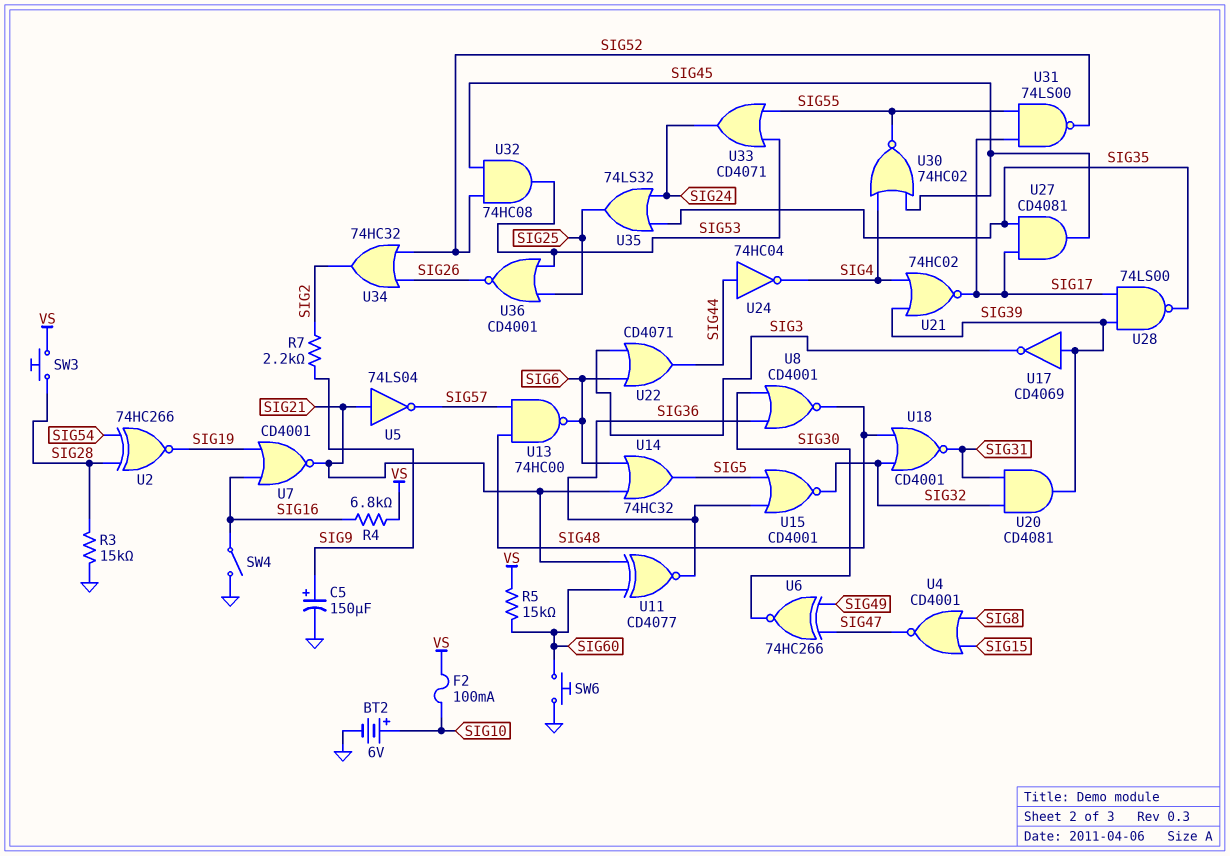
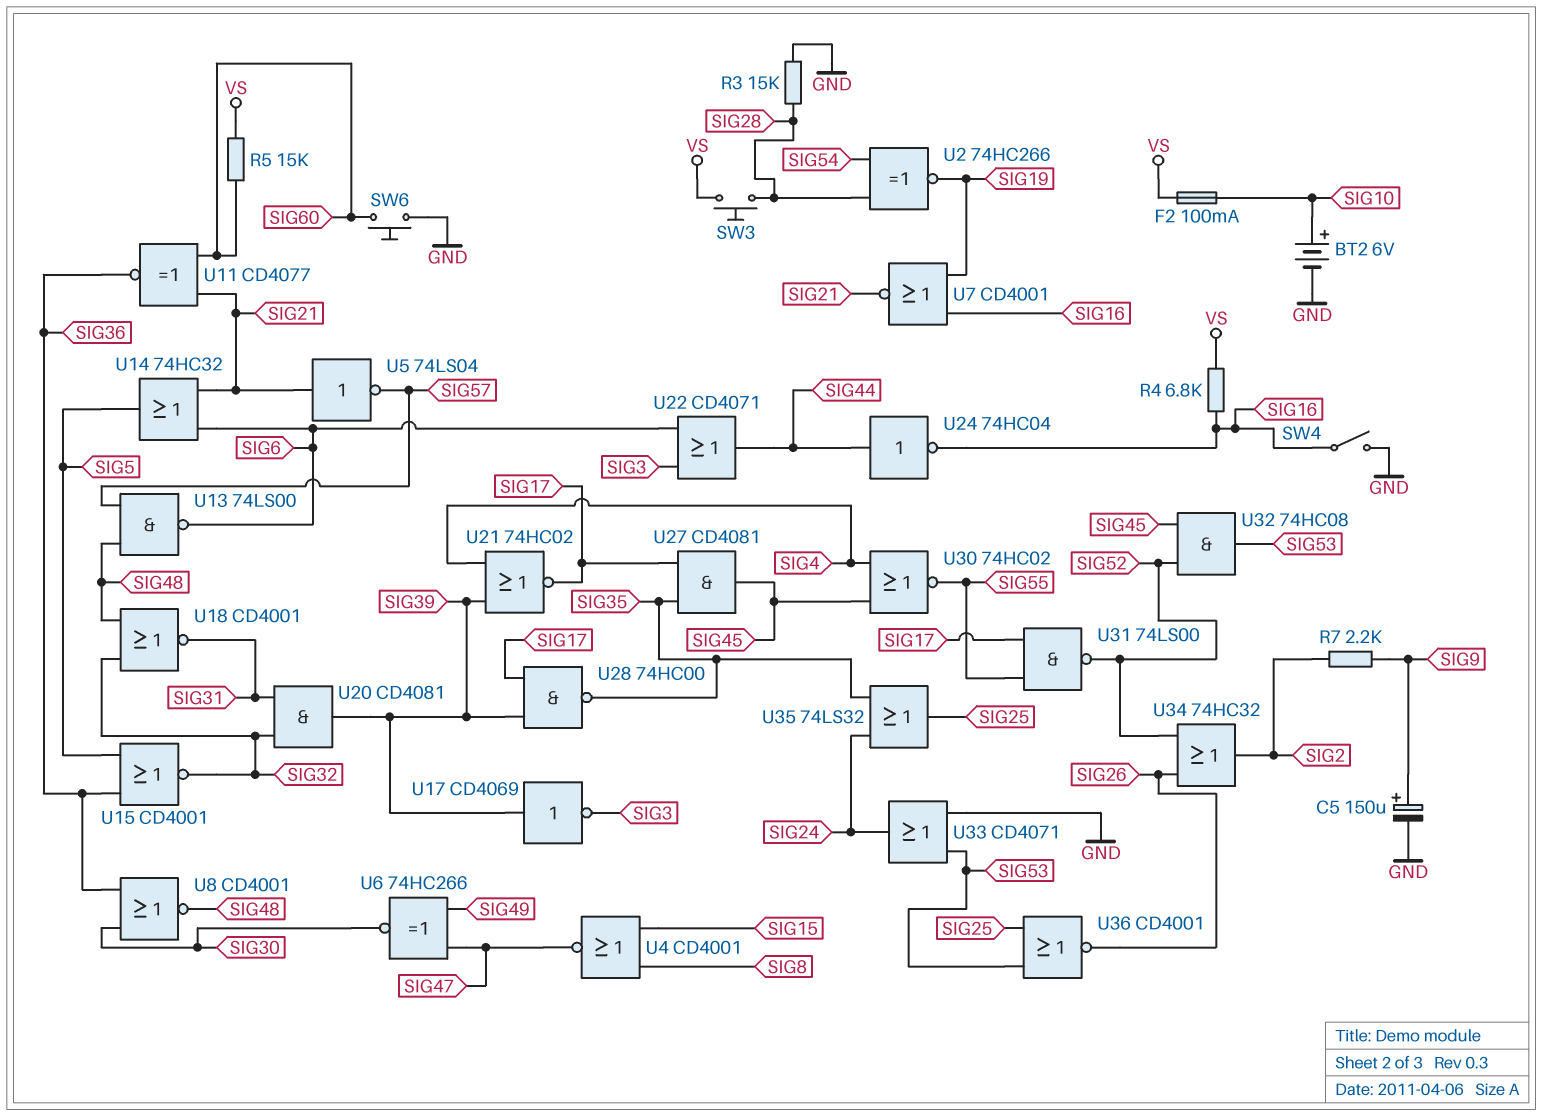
U13: NAND 74HC00 (in SIG48, in SIG57, out SIG6) -> NAND 74LS00 (in SIG48, in SIG57, out SIG6)
U24: NOT 74HC04 (in SIG44, out SIG4) -> NOT 74HC04 (in SIG44, out SIG16)
U28: NAND 74LS00 (in SIG17, in SIG39, out SIG35) -> NAND 74HC00 (in SIG17, in SIG39, out SIG35)
U33: OR CD4071 (in SIG53, in SIG55, out SIG24) -> OR CD4071 (in GND, in SIG53, out SIG24)

